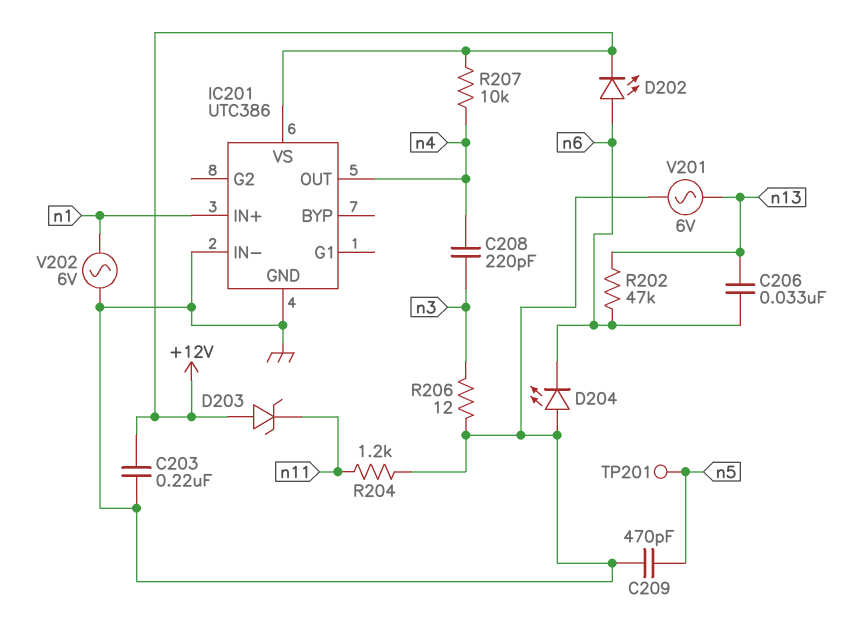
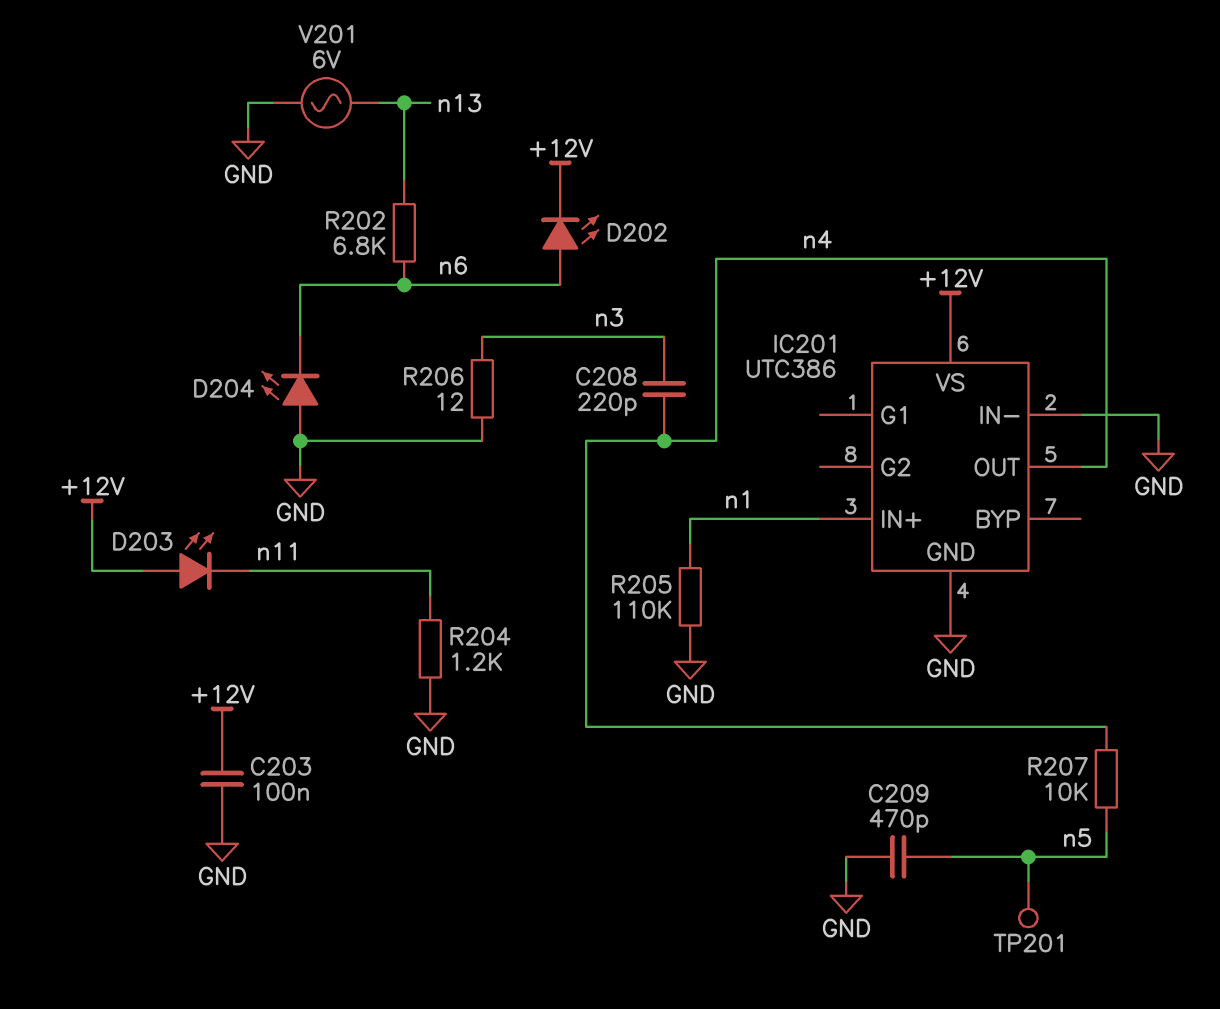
C203: 220nF (+12V, GND) -> 100nF (+12V, GND)
C206: 33nF (n6, n13) -> none
D203: zener (A +12V, K n11) -> LED (A +12V, K n11)
R202: 47k (n6, n13) -> 6.8k (n6, n13)
R205: none -> 110k (GND, n1)
R207: 10k (+12V, n4) -> 10k (n4, n5)
V202: AC 6V (GND, n1) -> none

